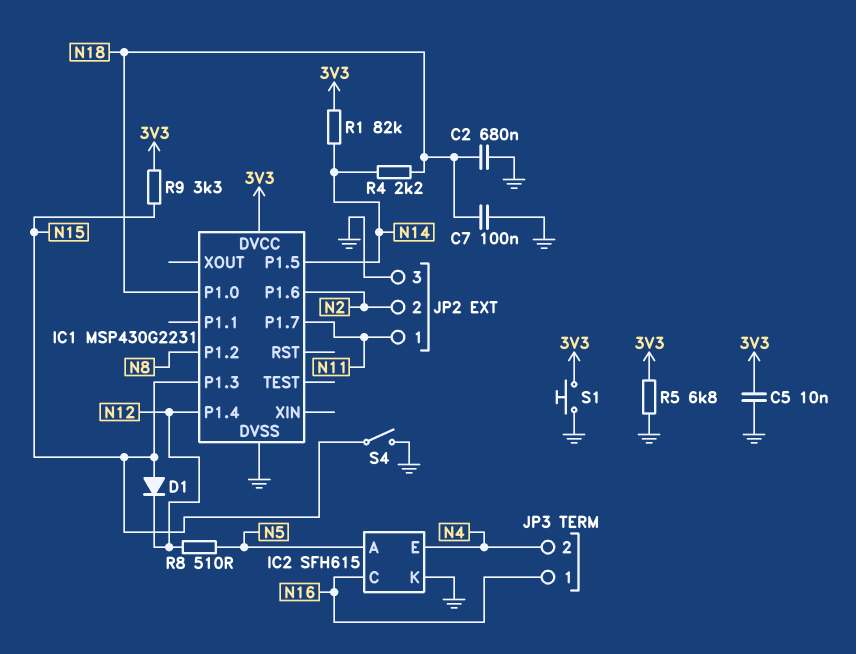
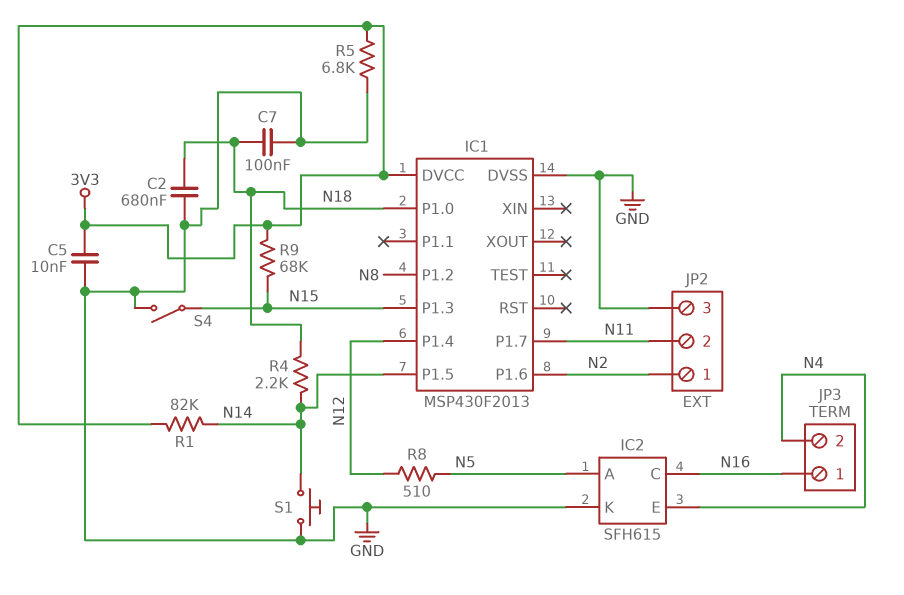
D1: diode (A N15, K N12) -> none
IC1: MSP430G2231 -> MSP430F2013
JP2 pin 1: N11 -> N2
JP2 pin 2: N2 -> N11
R9: 3.3k (3V3, N15) -> 68k (3V3, N15)
S1: button (3V3, GND) -> button (GND, N14)

